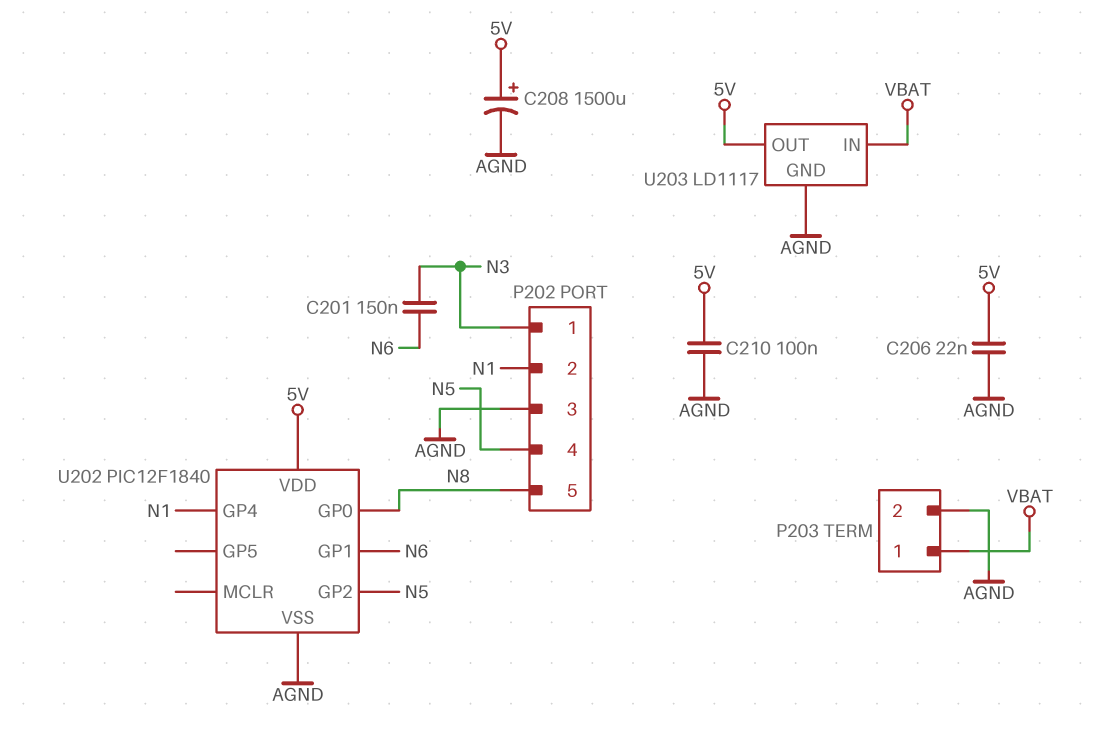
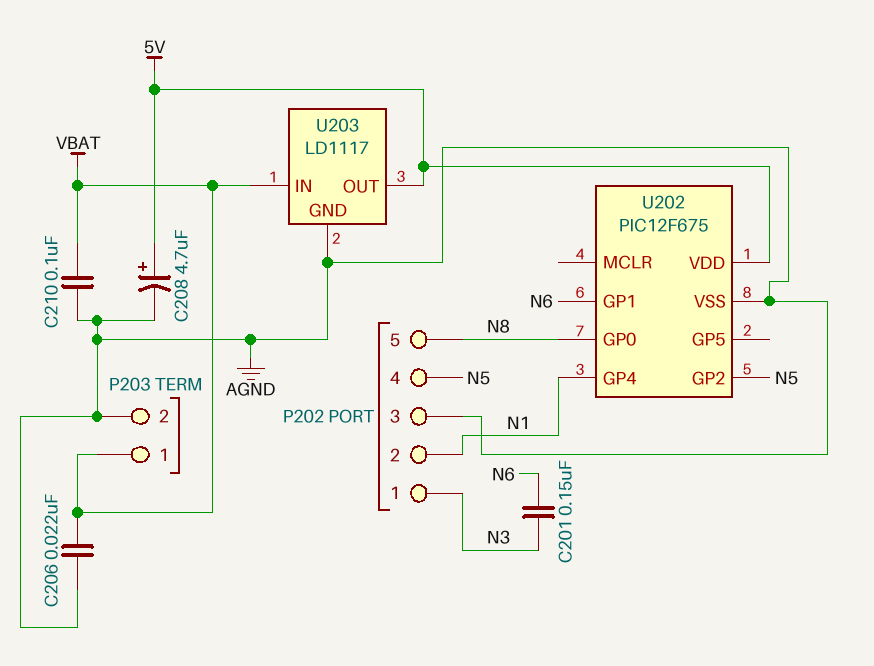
C206: 22nF (5V, AGND) -> 22nF (AGND, VBAT)
C208: 1500uF (plus 5V, minus AGND) -> 4.7uF (plus 5V, minus AGND)
C210: 100nF (5V, AGND) -> 100nF (AGND, VBAT)
U202: PIC12F1840 -> PIC12F675

